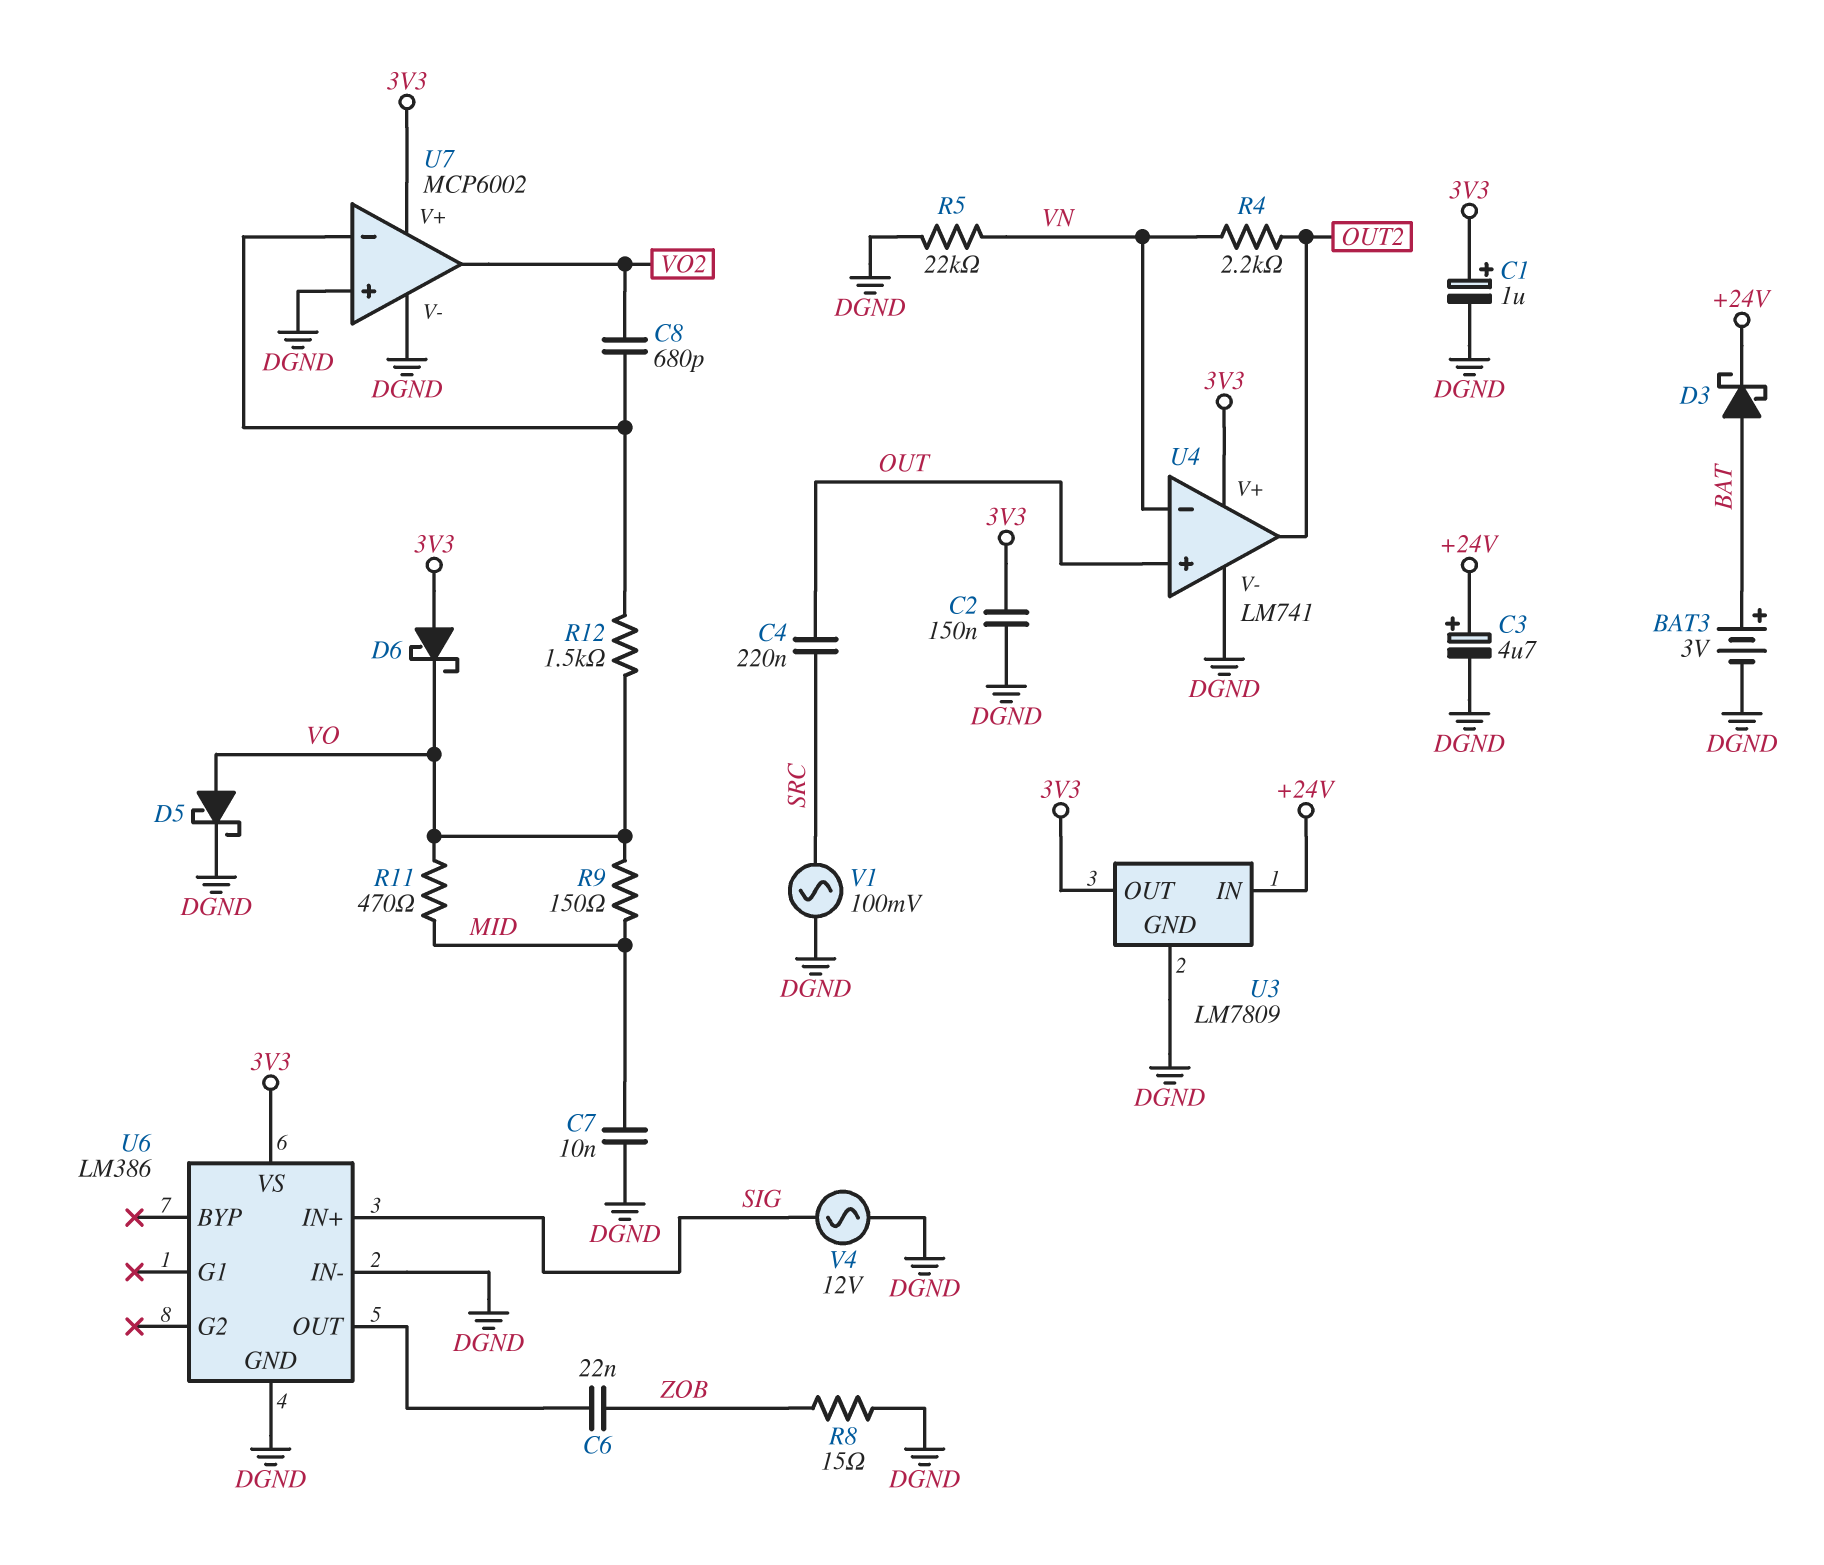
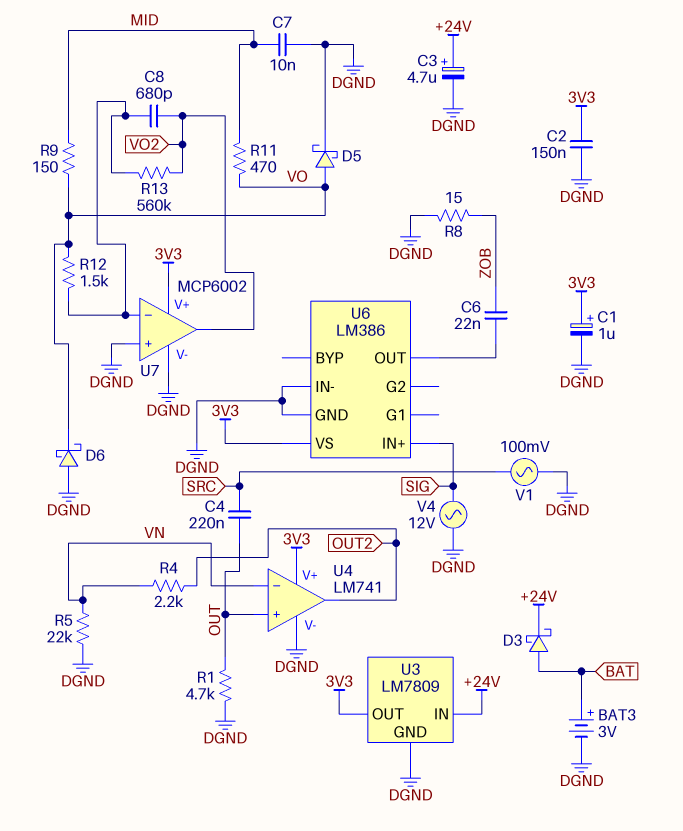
D6: schottky (A 3V3, K VO) -> schottky (A DGND, K VO)
R1: none -> 4.7k (DGND, OUT)
R13: none -> 560k (U7/in-, VO2)

